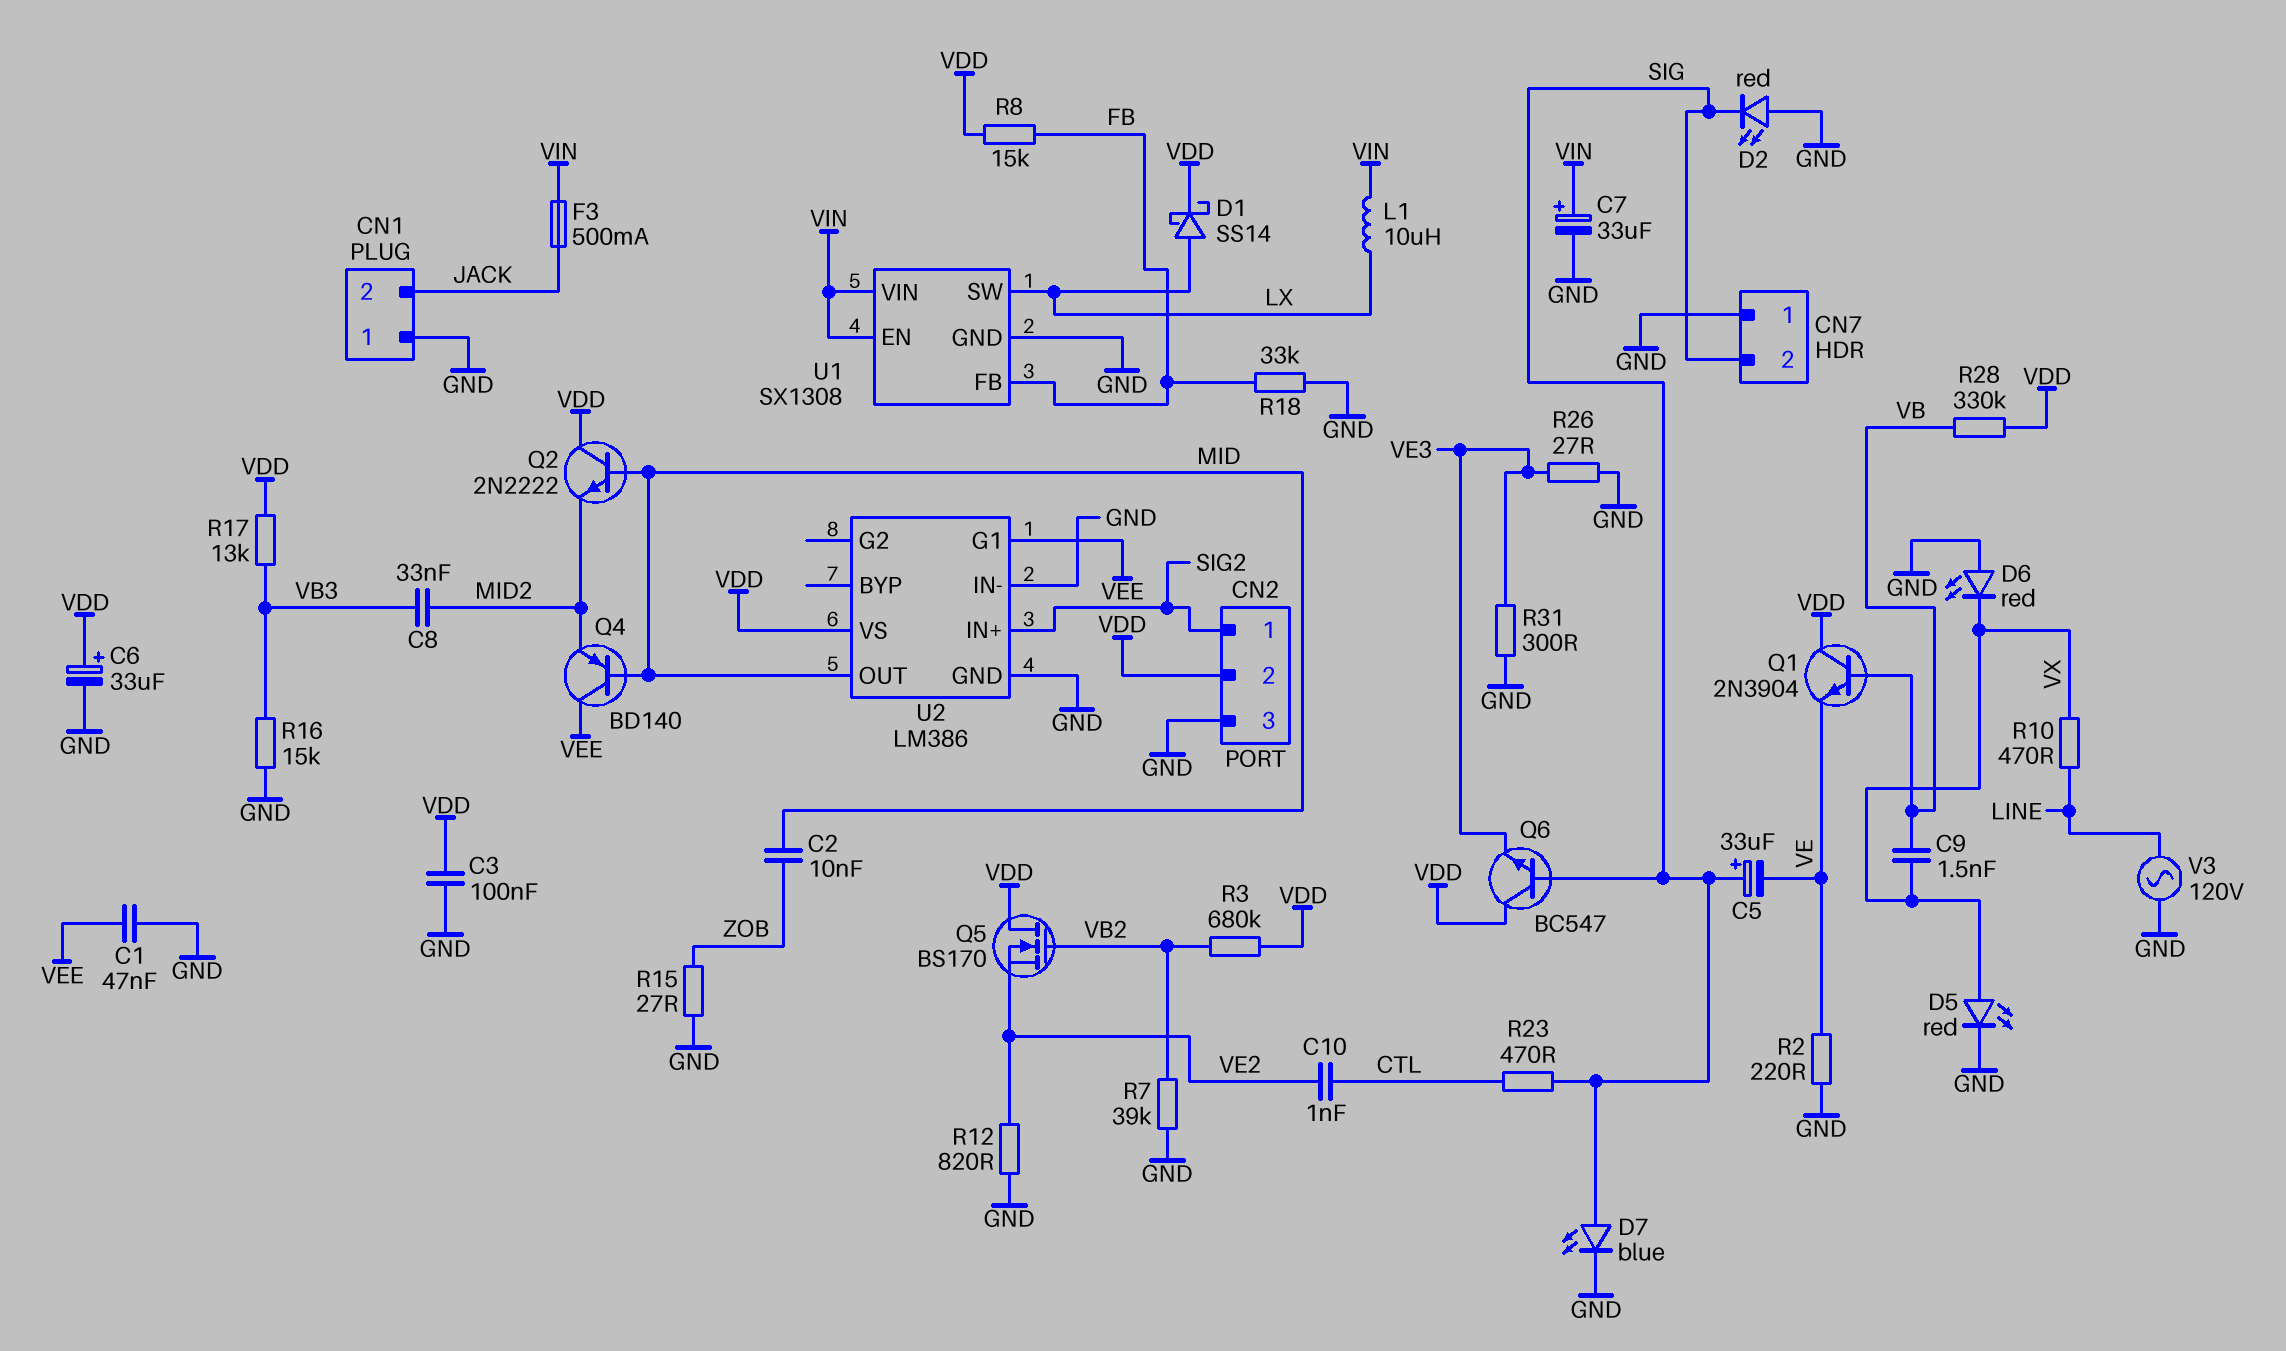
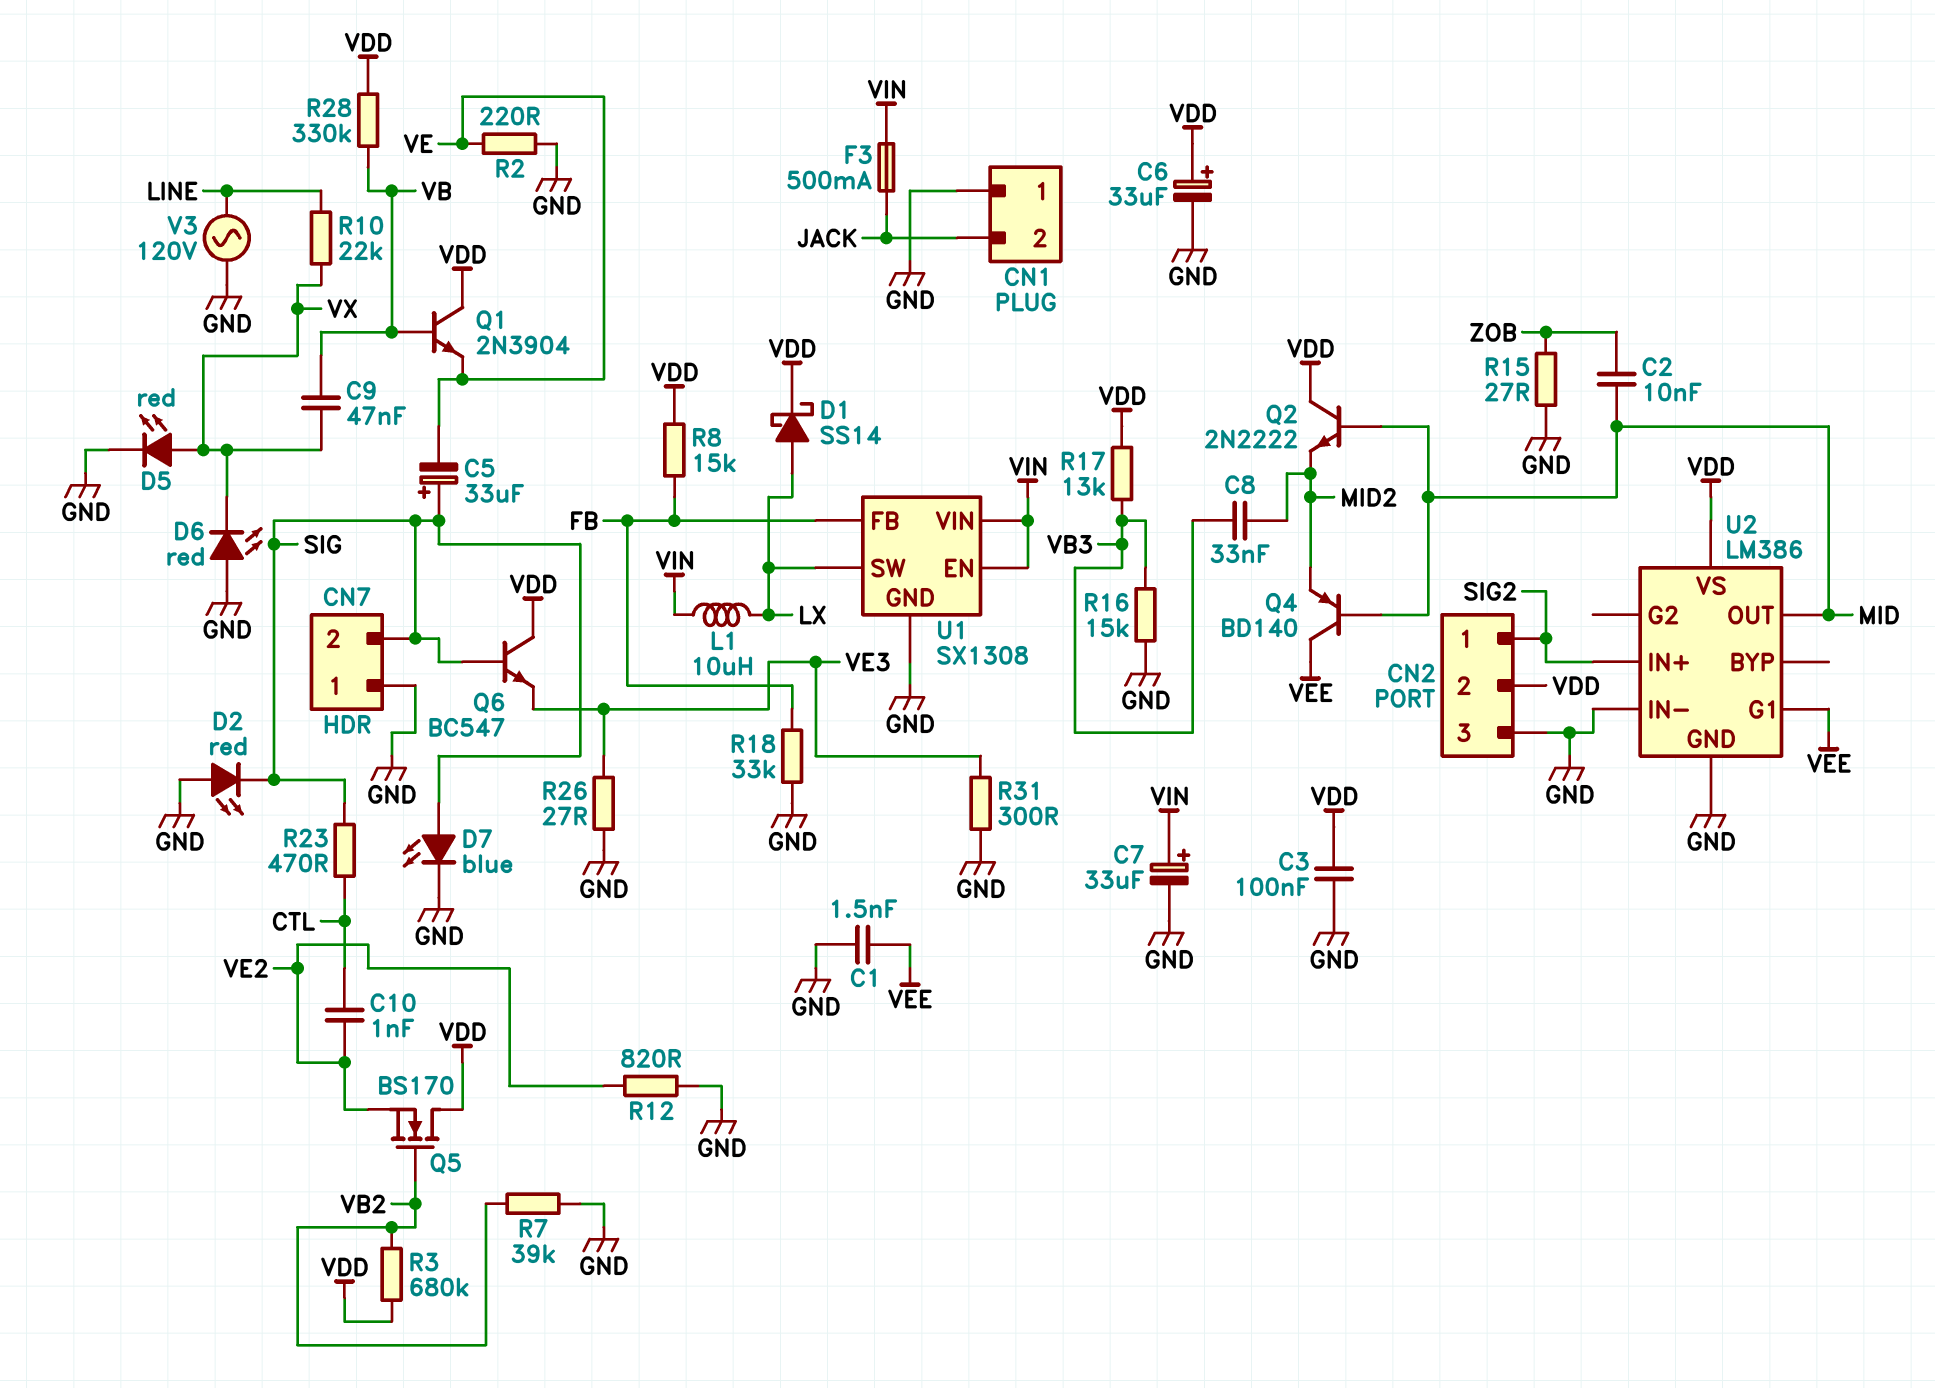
C1: 47nF (GND, VEE) -> 1.5nF (GND, VEE)
C9: 1.5nF (VB, VX) -> 47nF (VB, VX)
R10: 470 (LINE, VX) -> 22k (LINE, VX)

